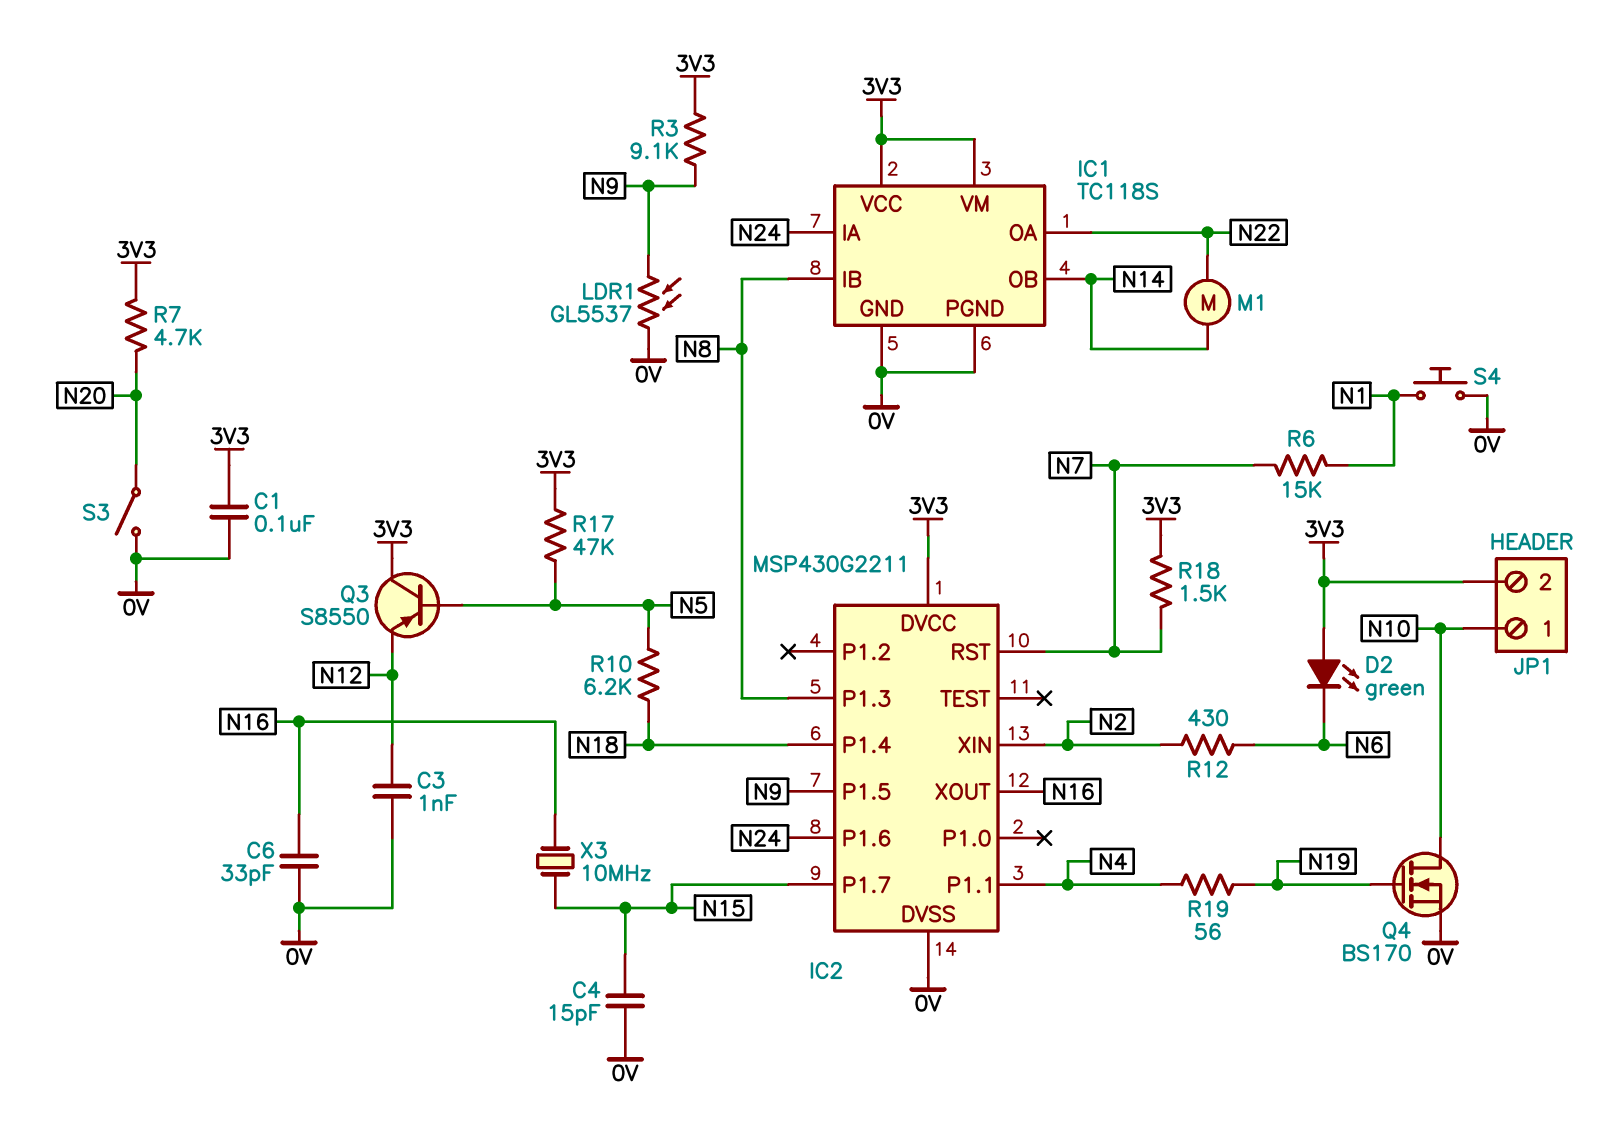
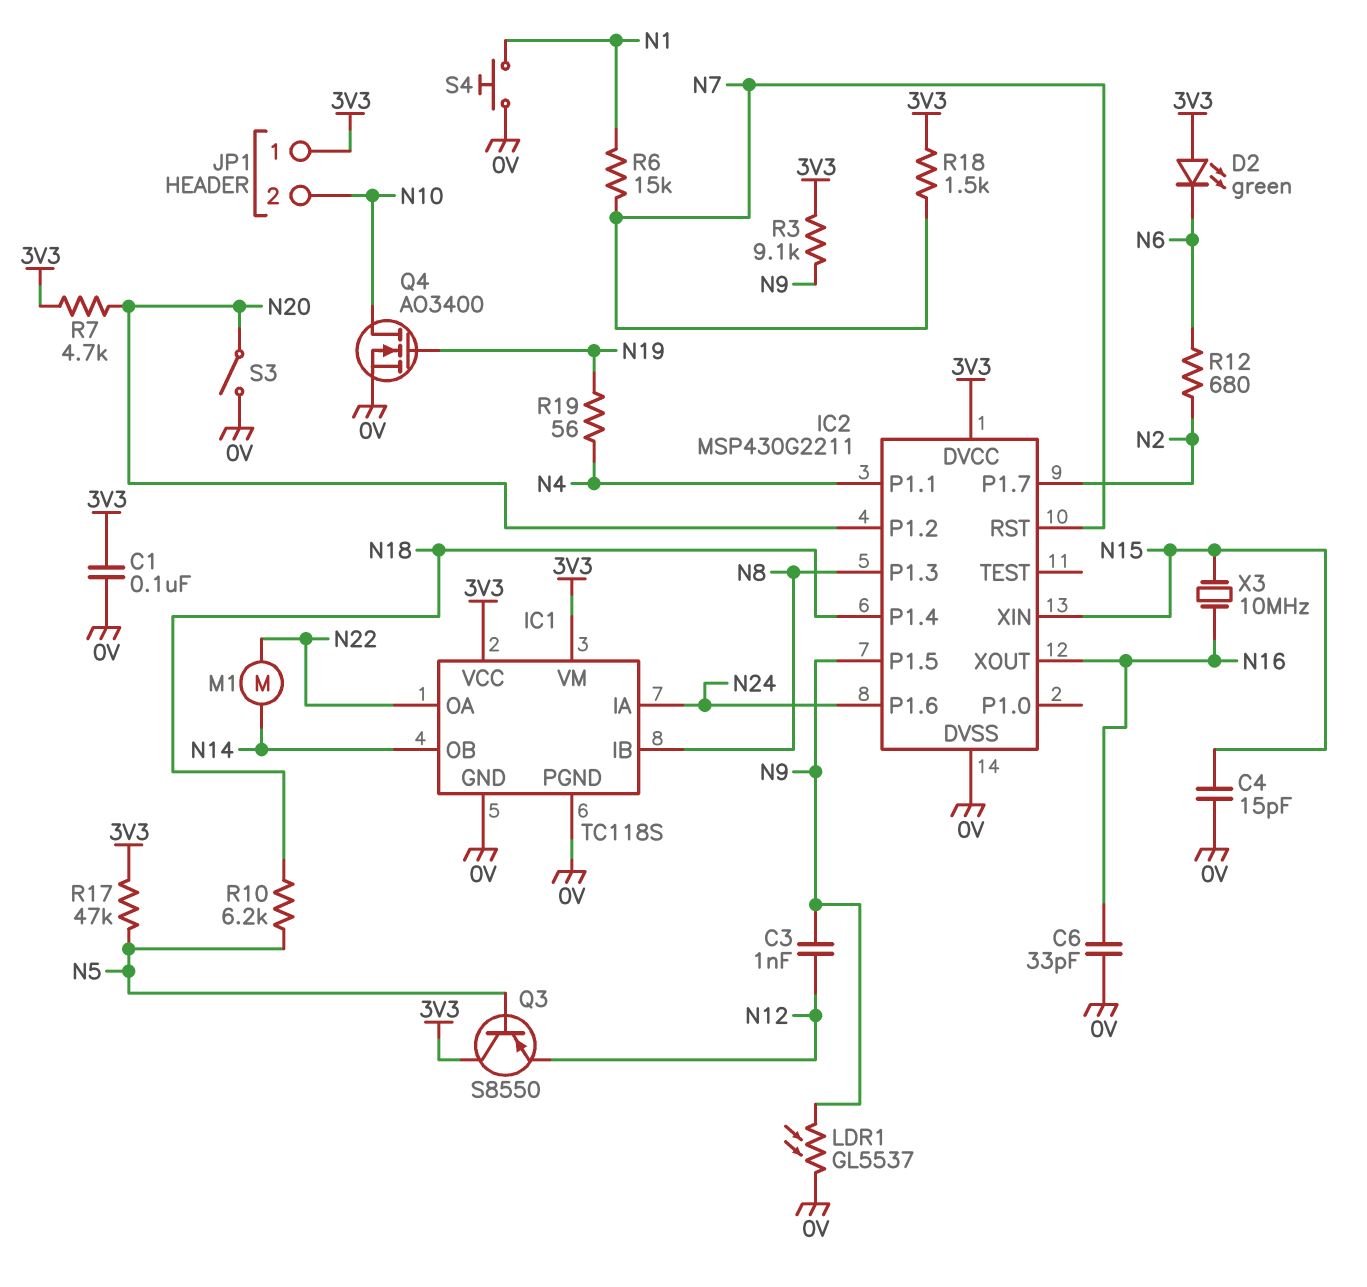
C3: 1nF (0V, N12) -> 1nF (N9, N12)
IC2 pin P1.2: none -> N20
IC2 pin P1.7: N15 -> N2
IC2 pin XIN: N2 -> N15
JP1 pin 1: N10 -> 3V3
JP1 pin 2: 3V3 -> N10
Q4: NMOS BS170 (G N19, D N10, S 0V) -> NMOS AO3400 (G N19, D N10, S 0V)
R12: 430 (N2, N6) -> 680 (N2, N6)

